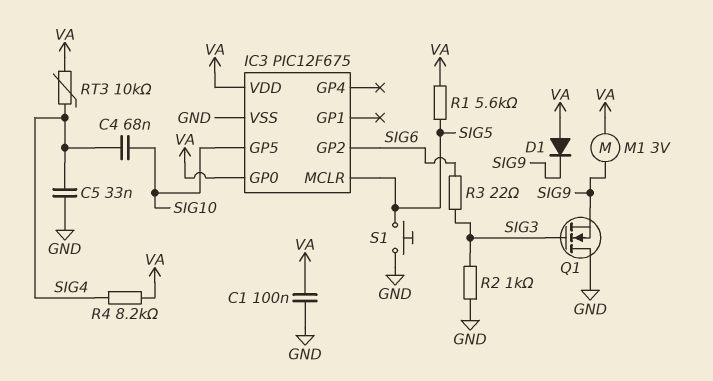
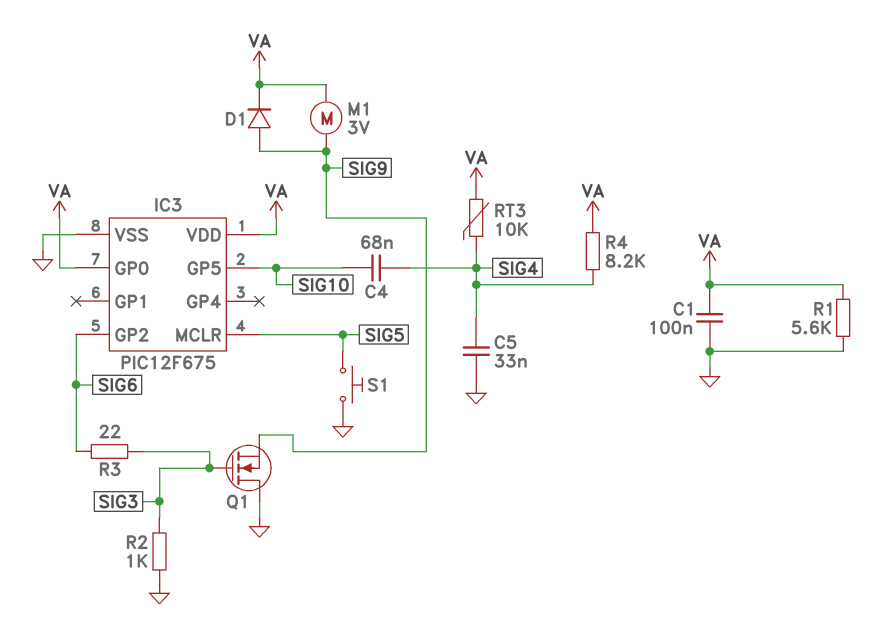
D1: diode (A VA, K SIG9) -> diode (A SIG9, K VA)
R1: 5.6k (SIG5, VA) -> 5.6k (GND, VA)

